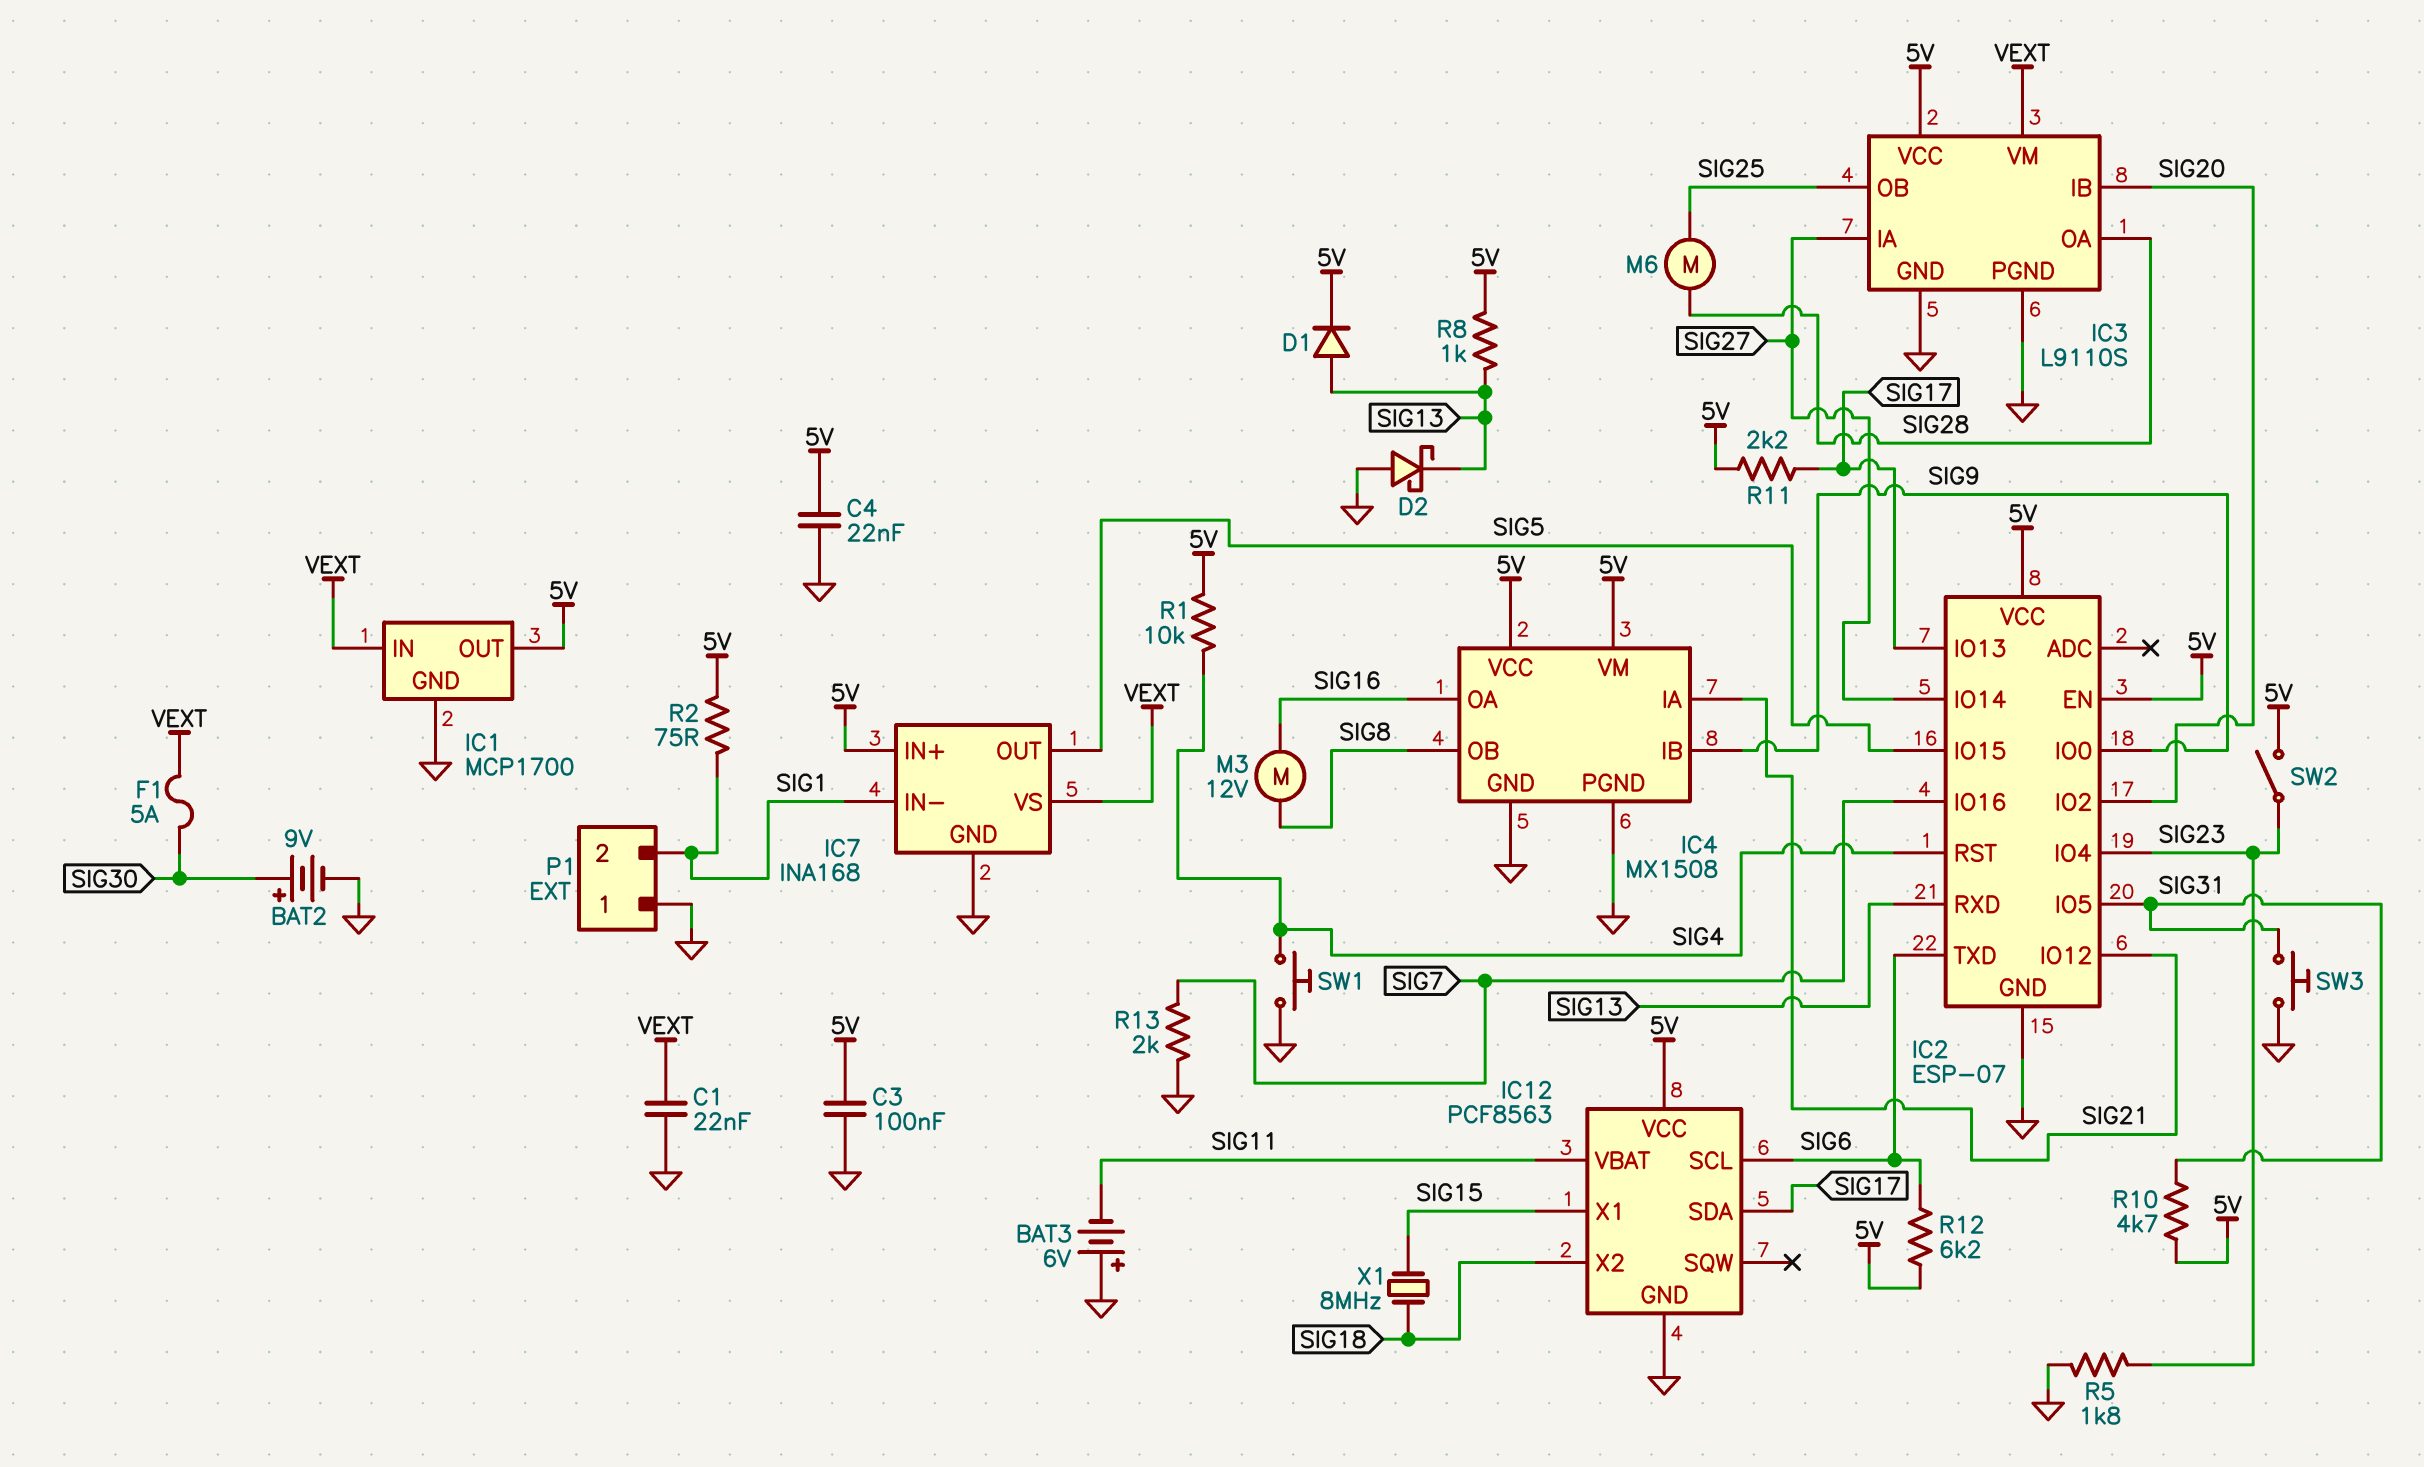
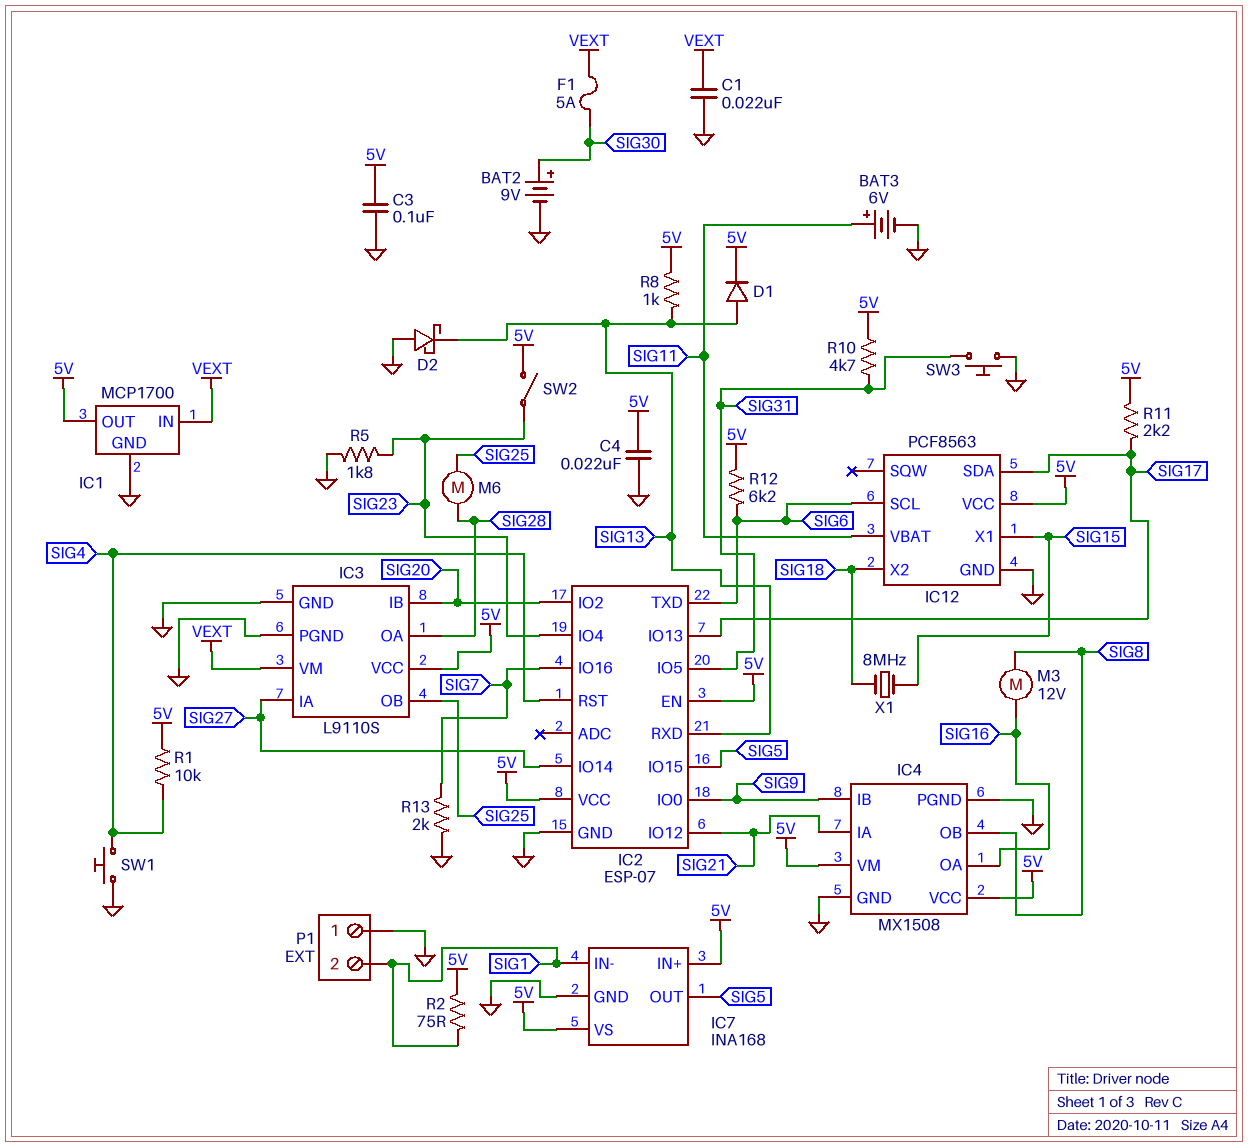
BAT3: 6V (plus GND, minus SIG11) -> 6V (plus SIG11, minus GND)
IC7 pin VS: VEXT -> 5V

